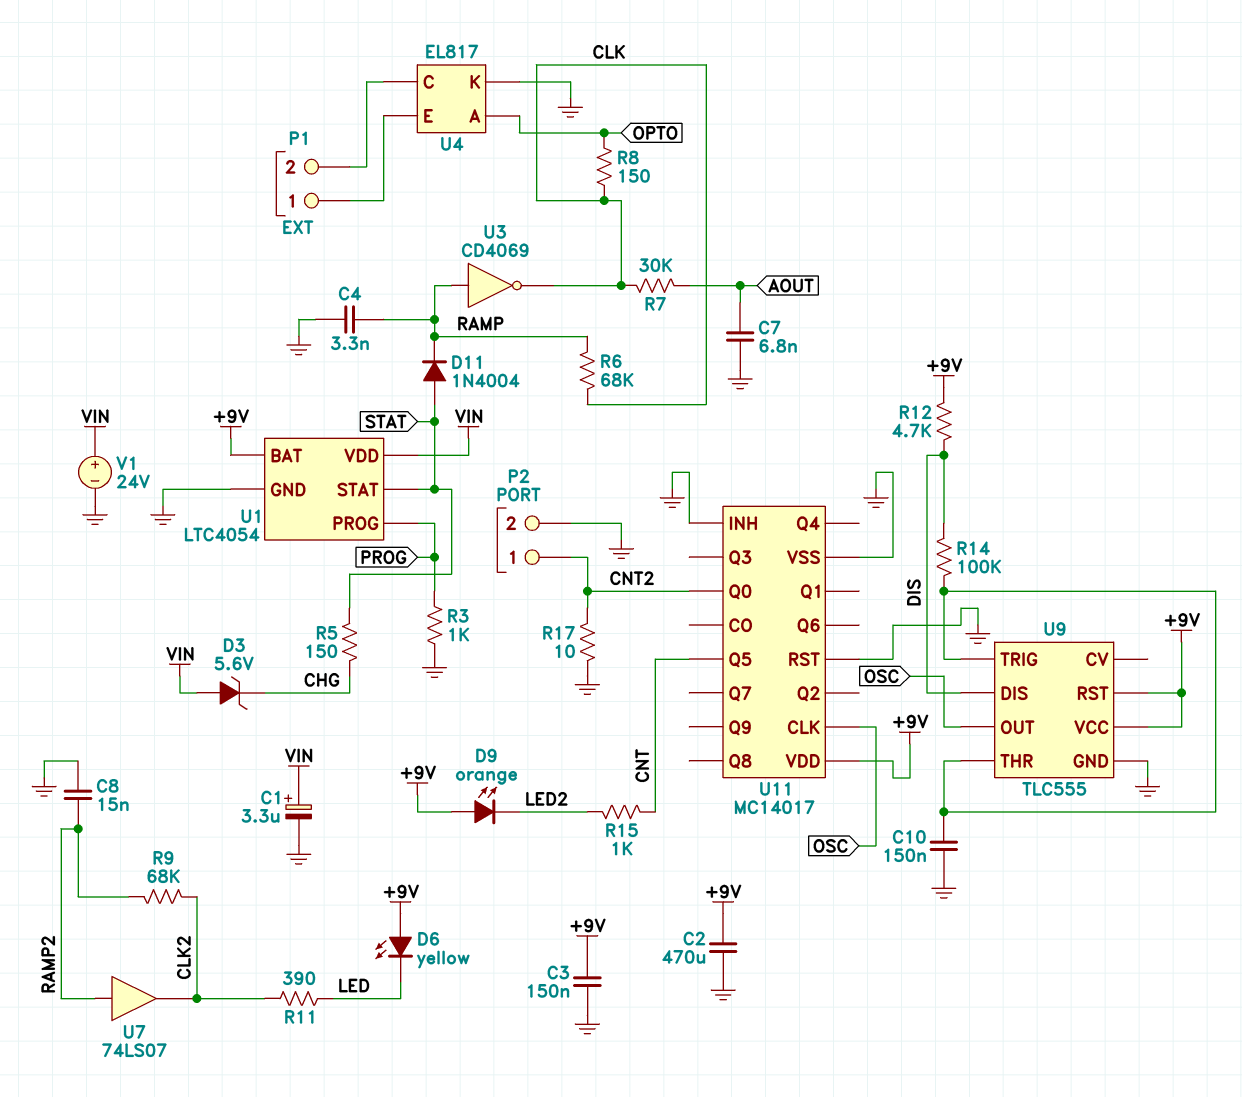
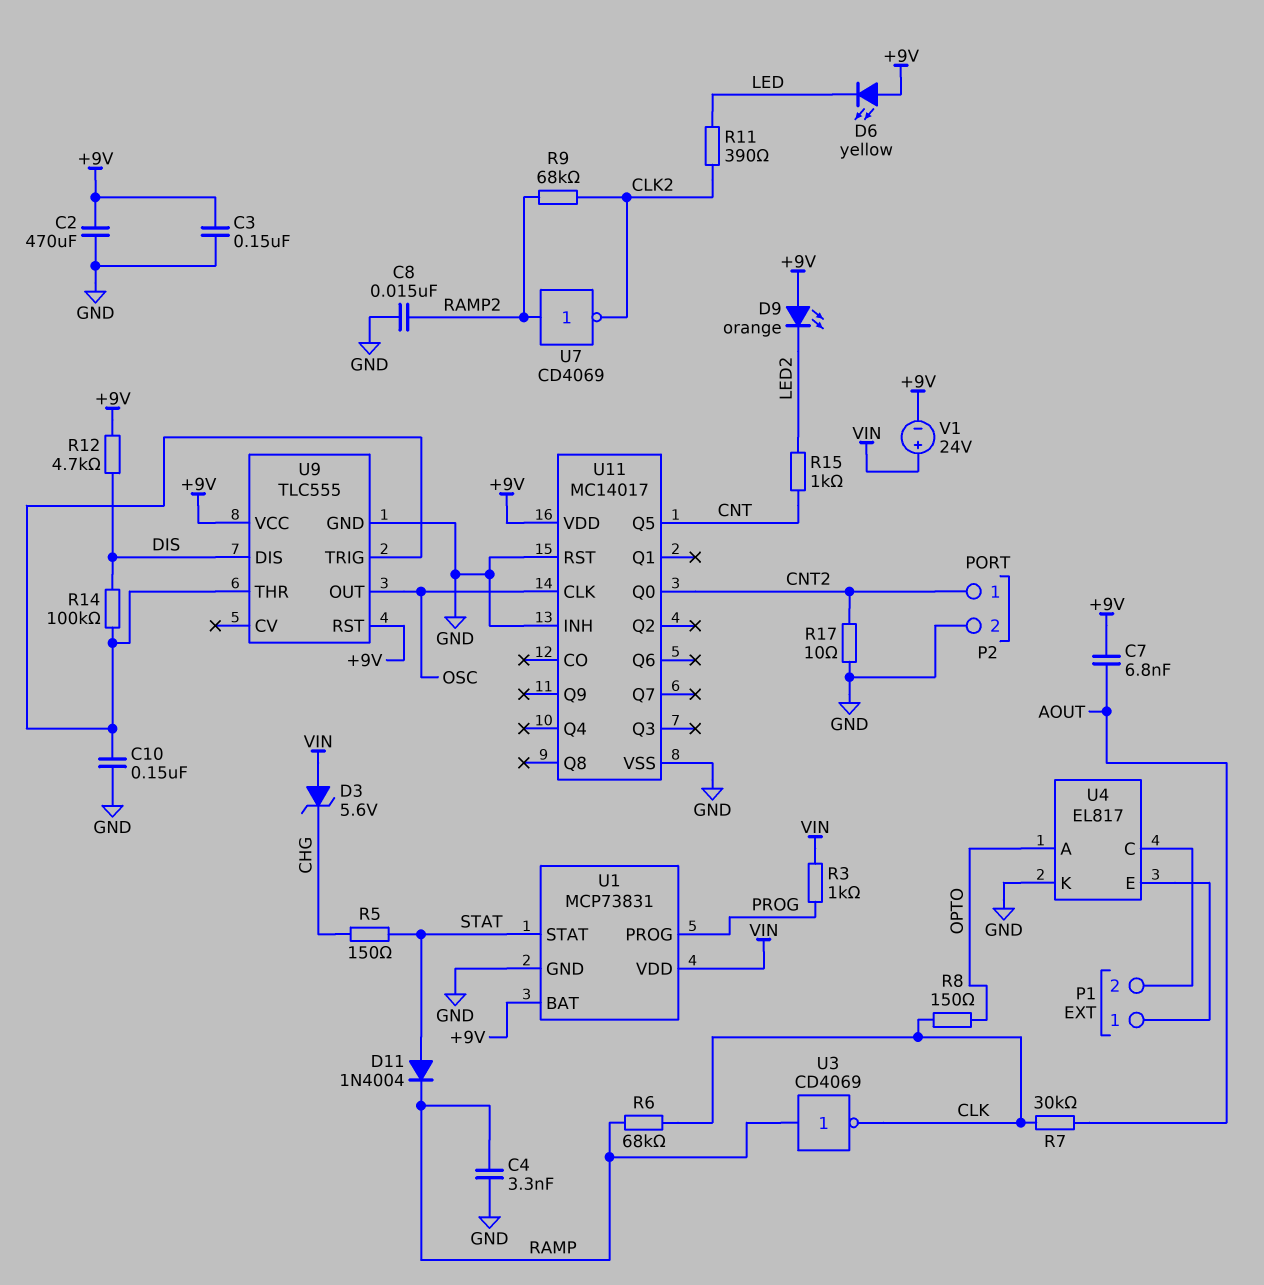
C1: 3.3uF (plus VIN, minus GND) -> none
C7: 6.8nF (AOUT, GND) -> 6.8nF (+9V, AOUT)
R3: 1k (GND, PROG) -> 1k (PROG, VIN)
U1: LTC4054 -> MCP73831
U7: buffer 74LS07 (in RAMP2, out CLK2) -> NOT CD4069 (in RAMP2, out CLK2)
V1: 24V (plus VIN, minus GND) -> 24V (plus VIN, minus +9V)

